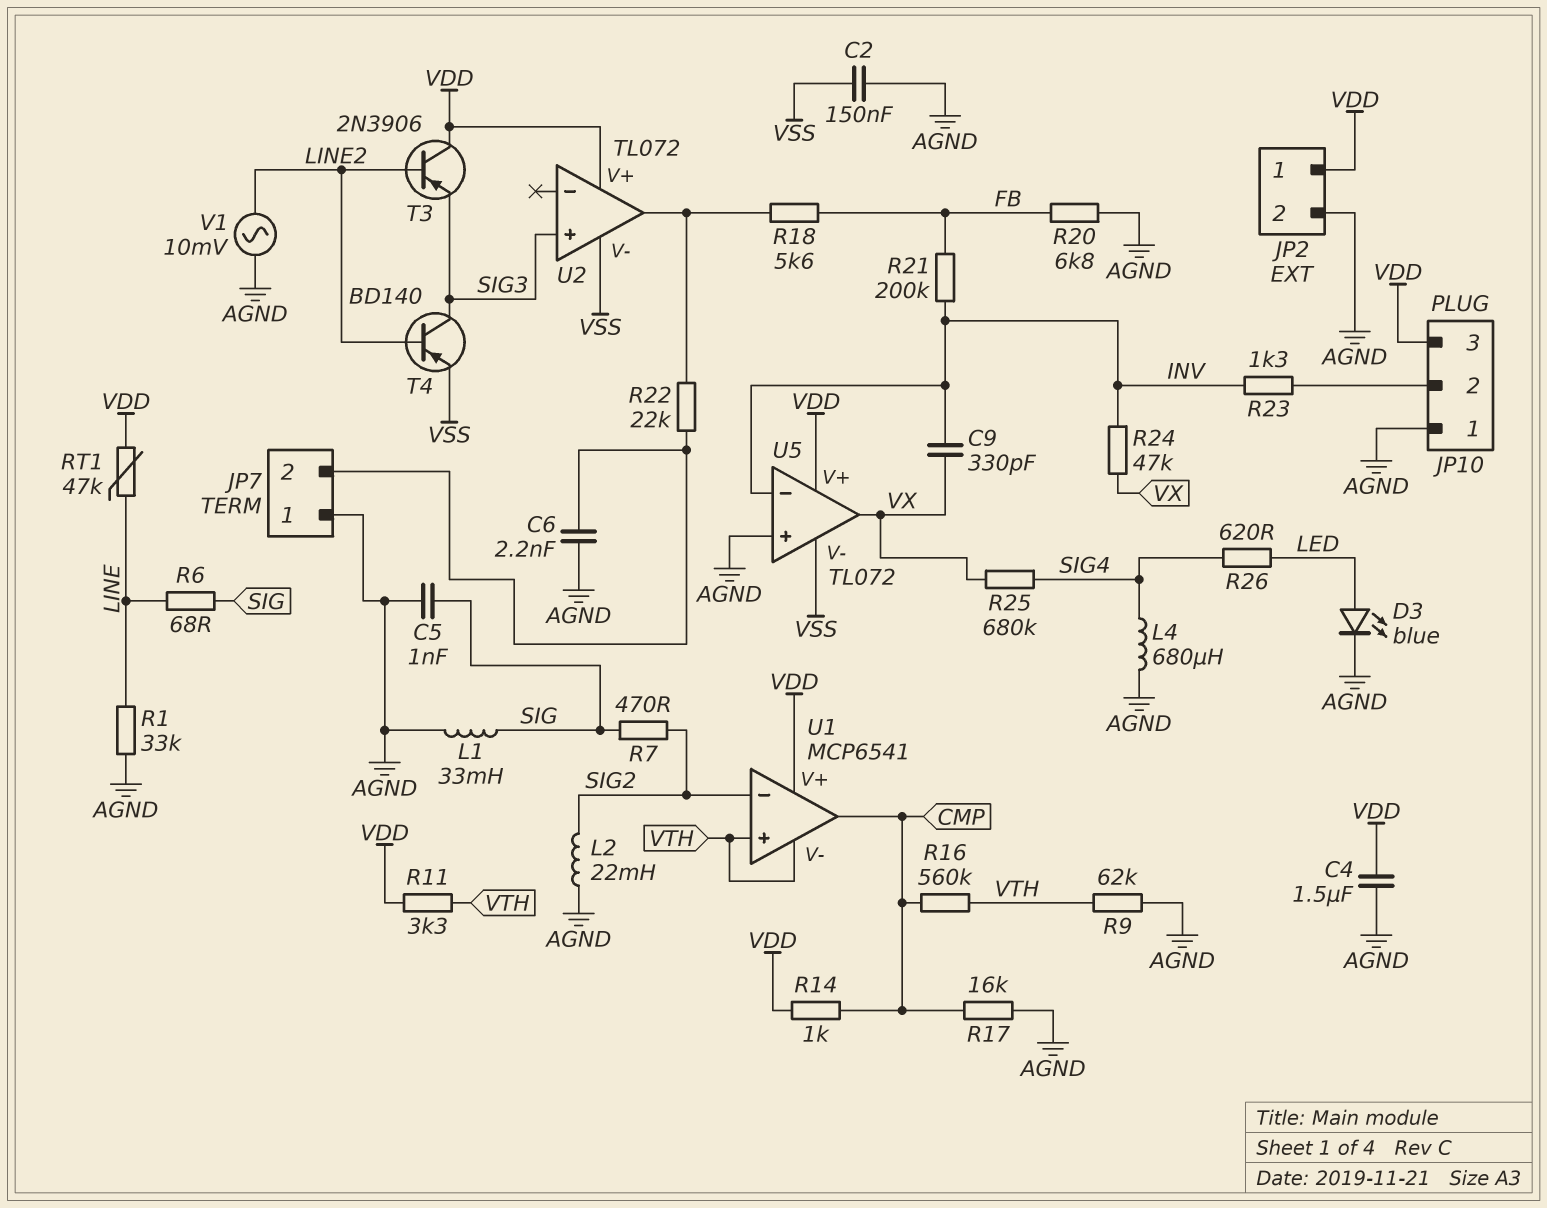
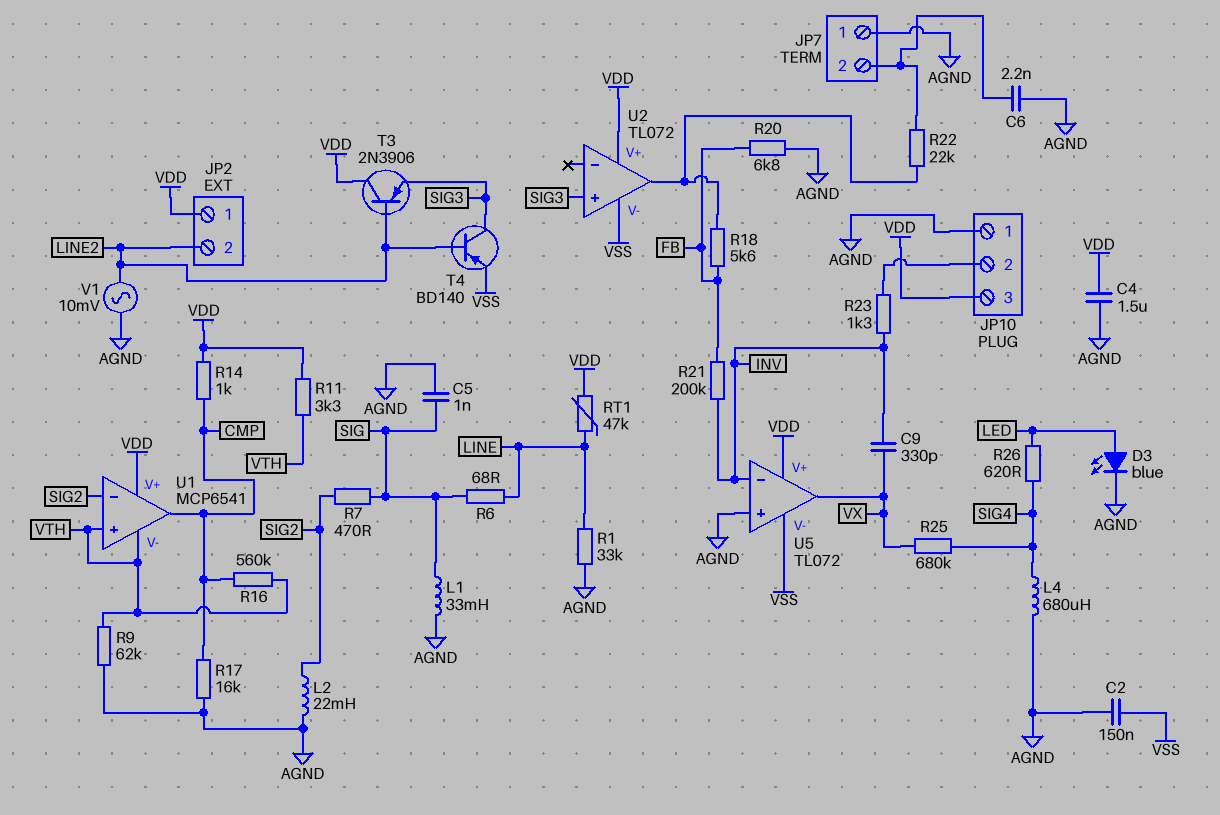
JP2 pin 2: AGND -> LINE2
R24: 47k (INV, VX) -> none

